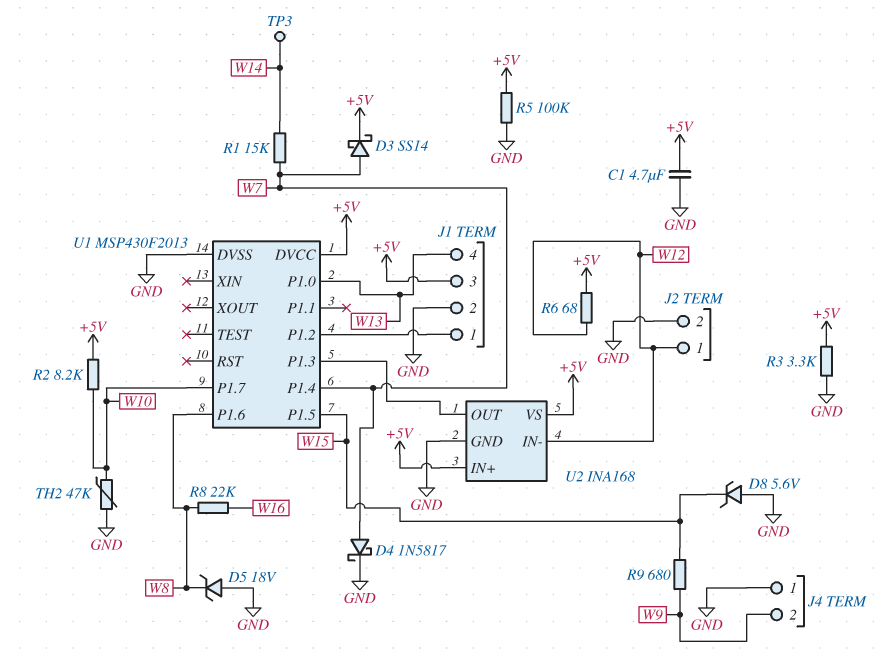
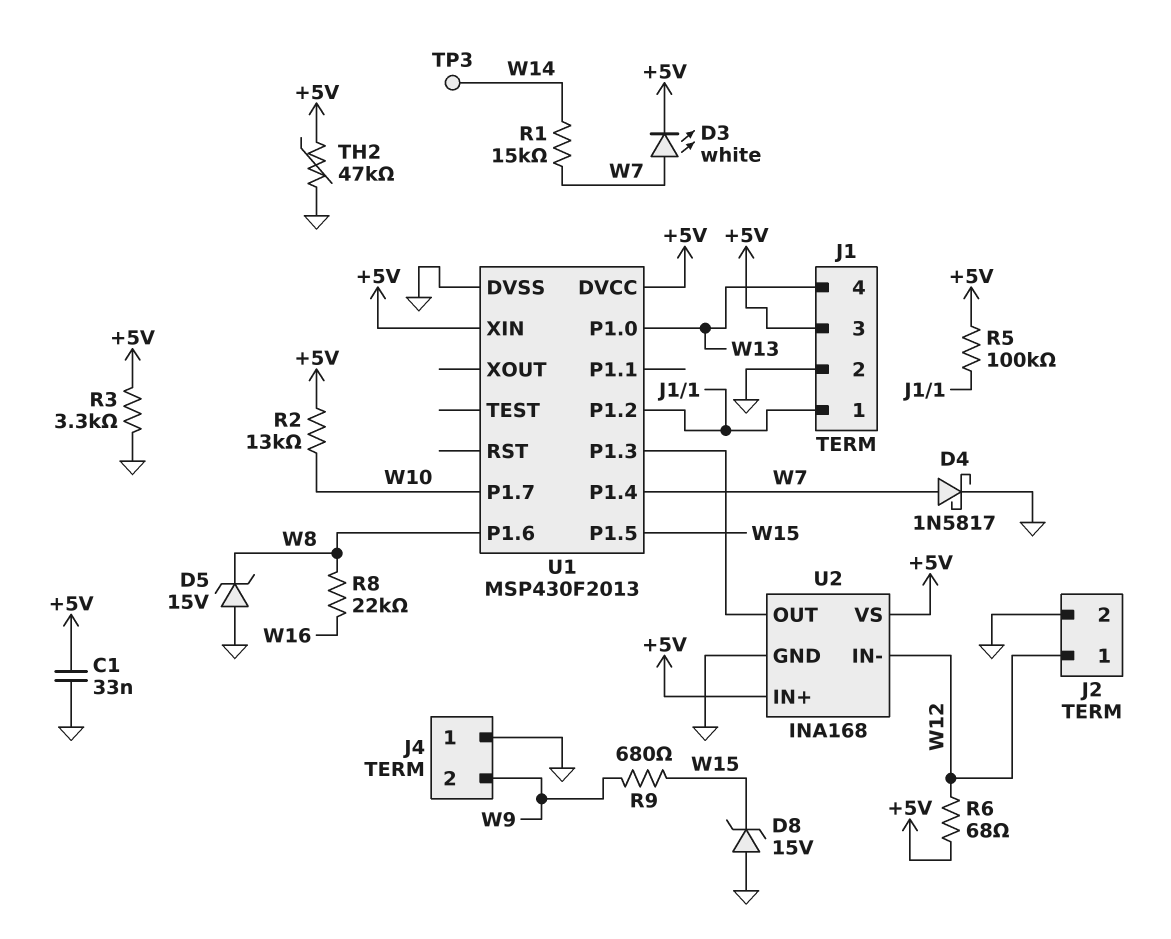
C1: 4.7uF (+5V, GND) -> 33nF (+5V, GND)
D3: schottky SS14 (A W7, K +5V) -> LED white (A W7, K +5V)
D5: zener 18V (A GND, K W8) -> zener 15V (A GND, K W8)
D8: zener 5.6V (A GND, K W15) -> zener 15V (A GND, K W15)
R2: 8.2k (+5V, W10) -> 13k (+5V, W10)
R5: 100k (+5V, GND) -> 100k (+5V, J1/1)
TH2: 47k (GND, W10) -> 47k (+5V, GND)
U1 pin XIN: none -> +5V

